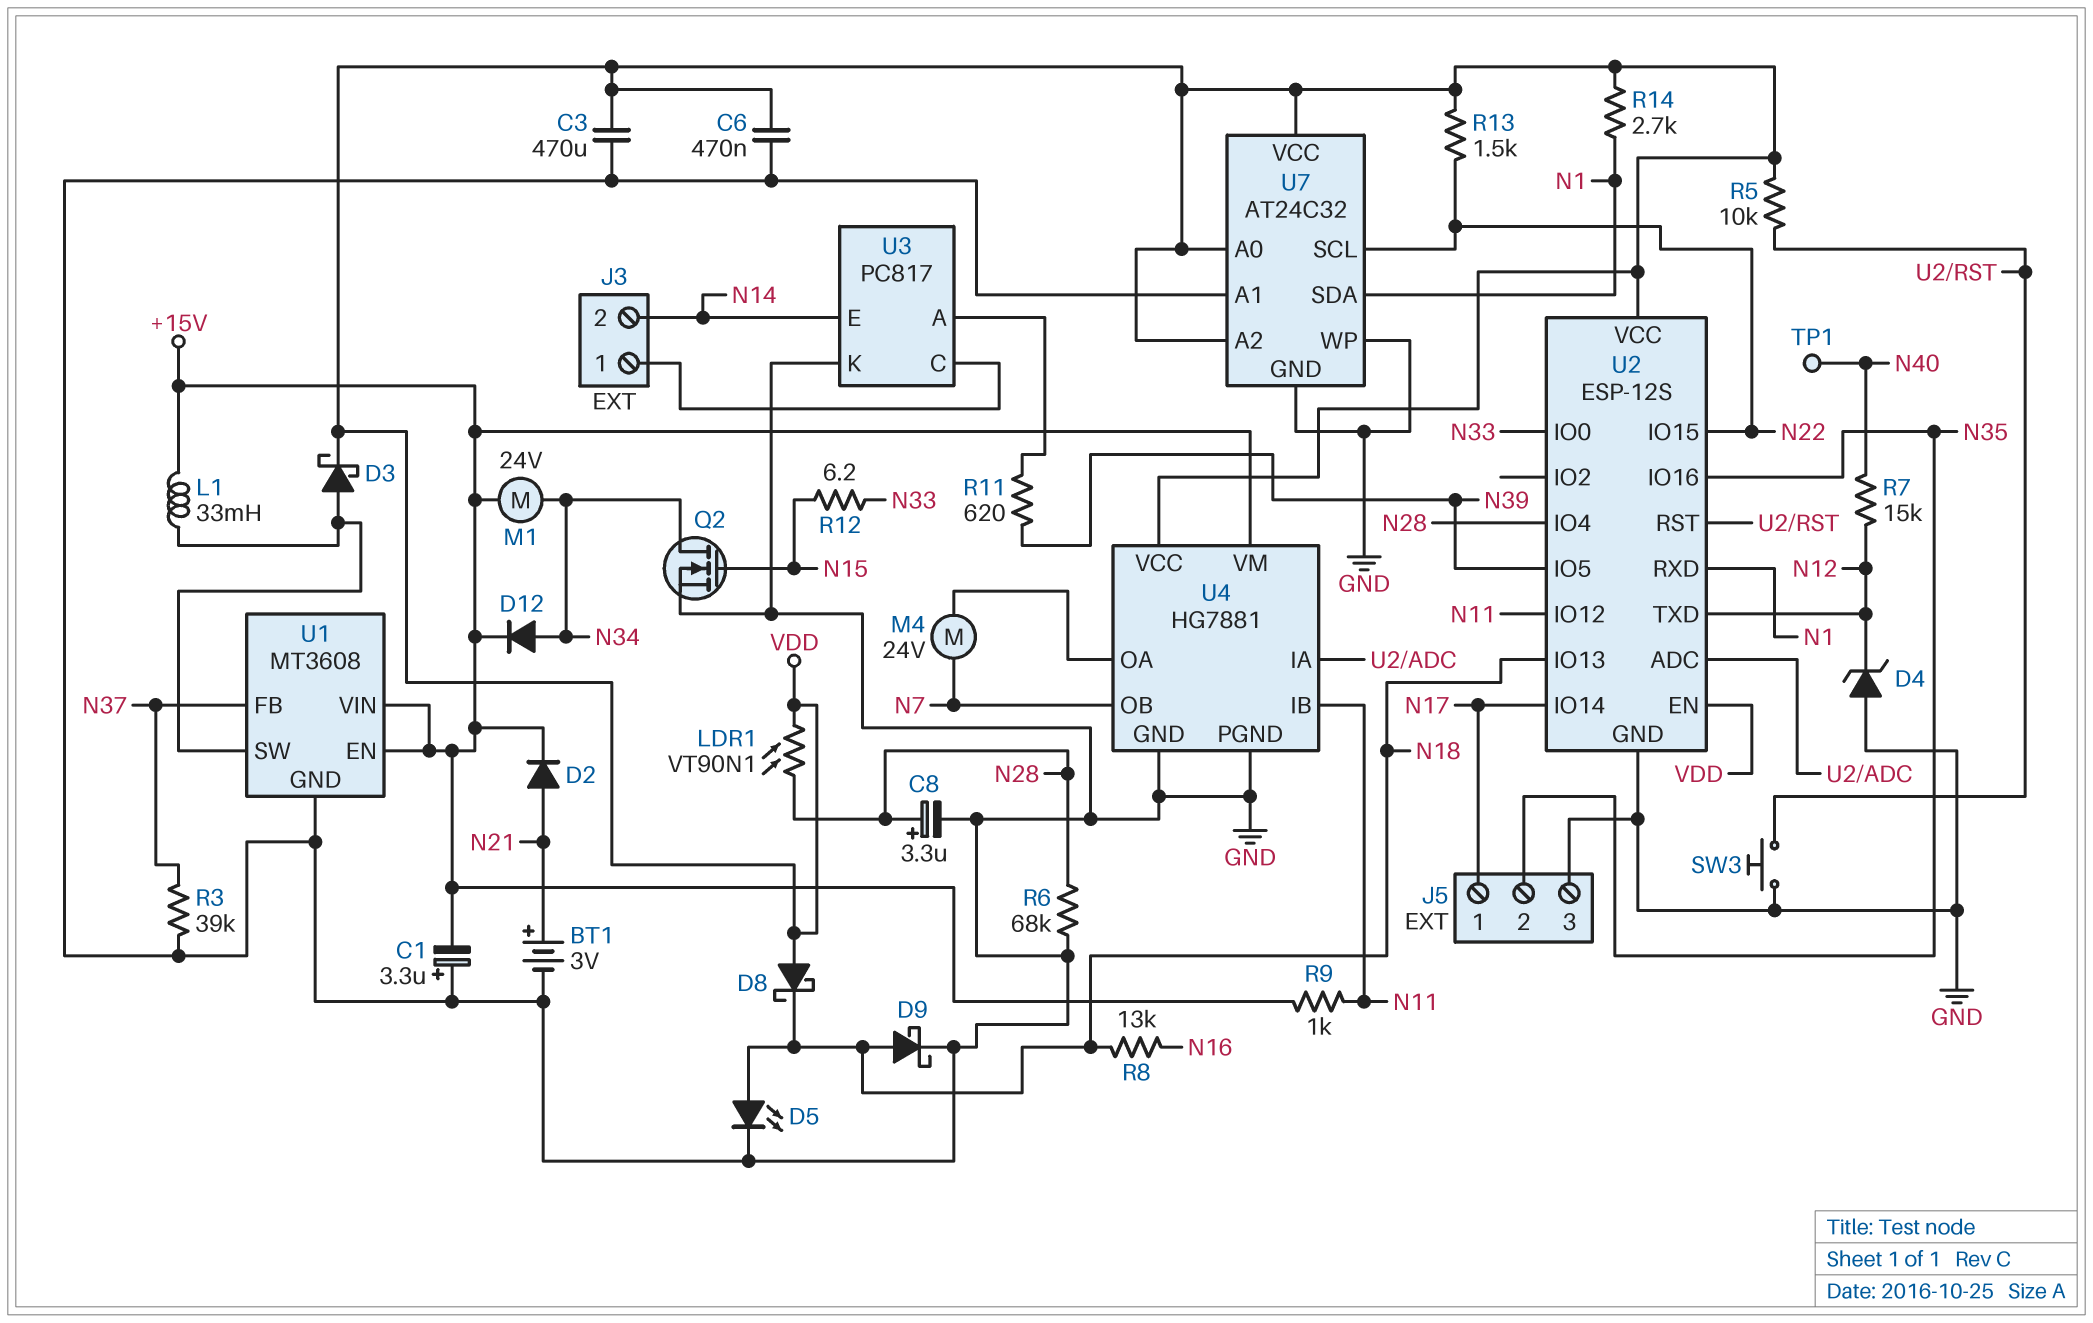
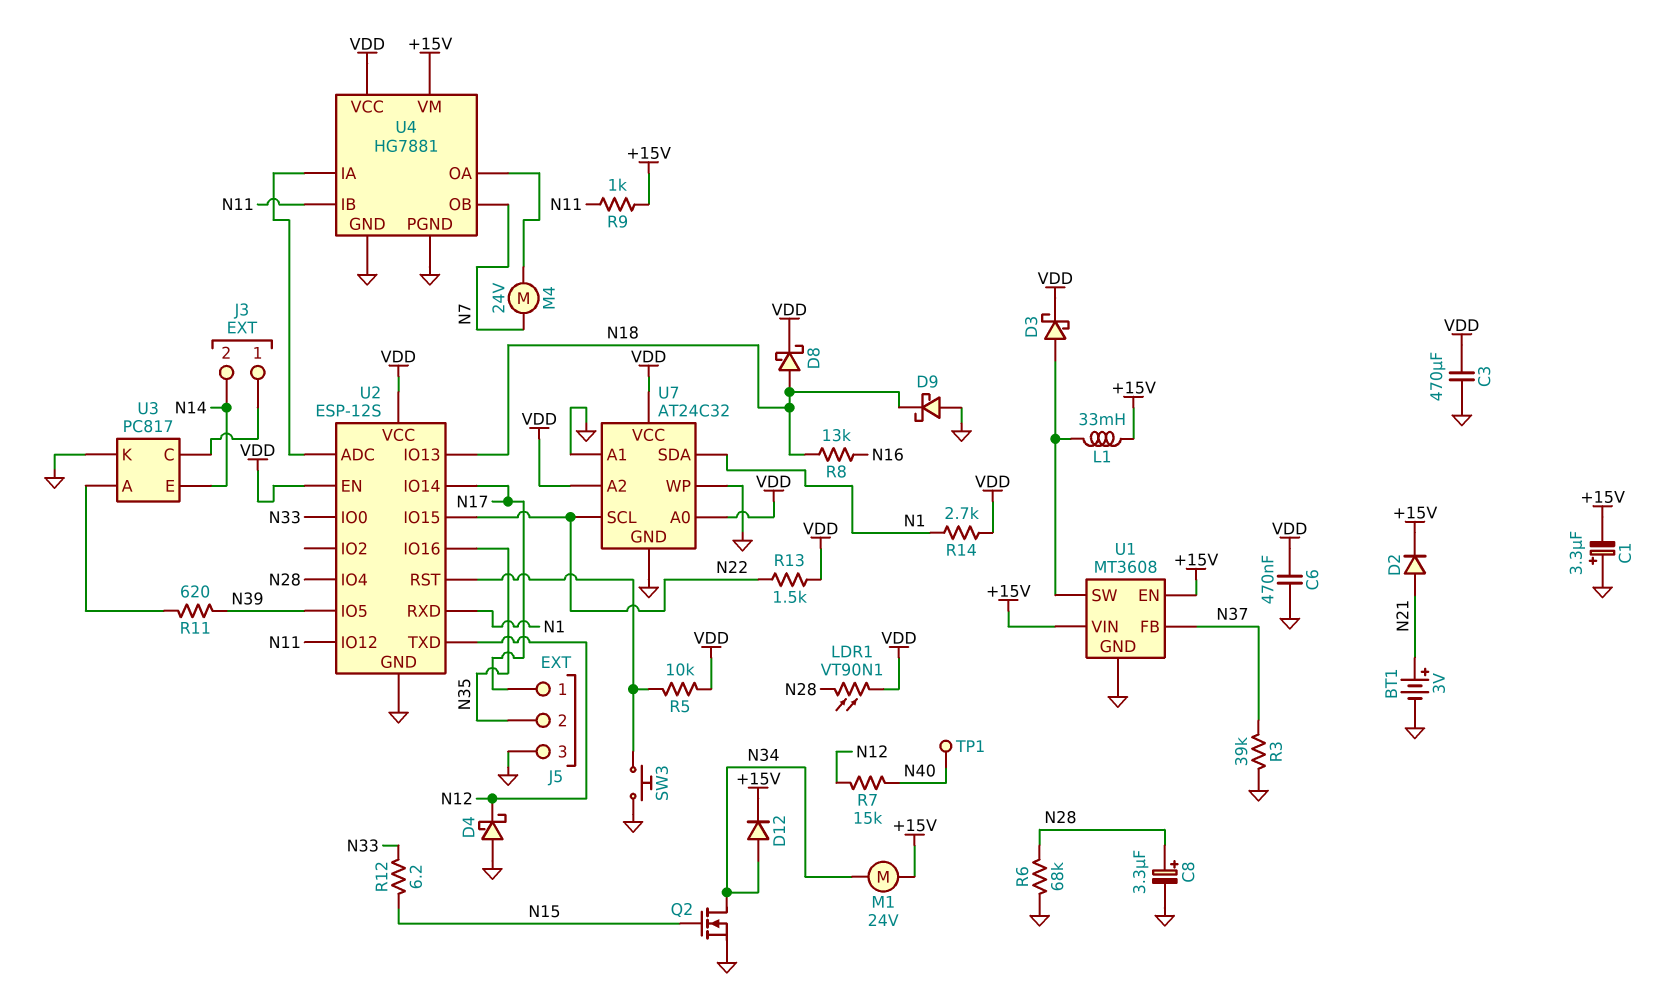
D4: zener (A GND, K N12) -> schottky (A GND, K N12)
D5: LED (A N18, K GND) -> none
D8: schottky (A VDD, K N18) -> schottky (A N18, K VDD)
D9: schottky (A N18, K GND) -> schottky (A GND, K N18)

